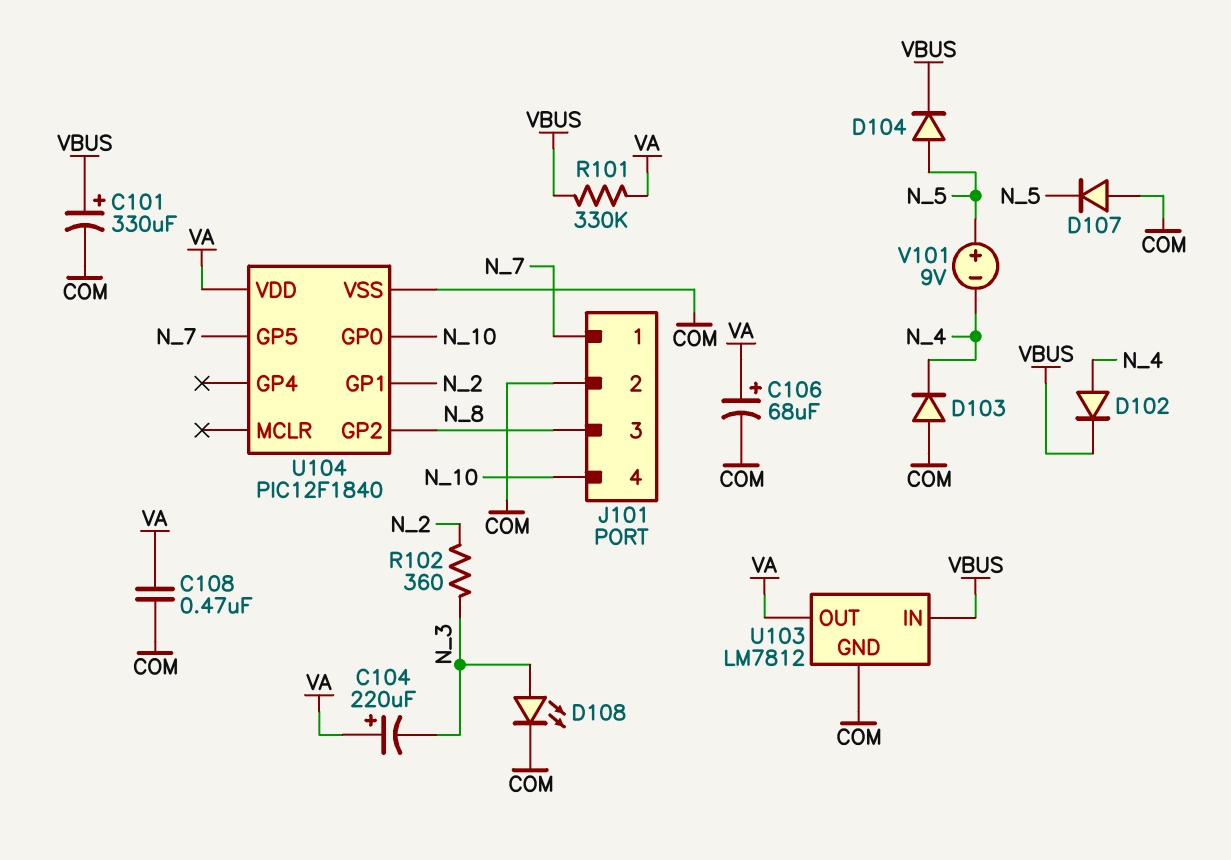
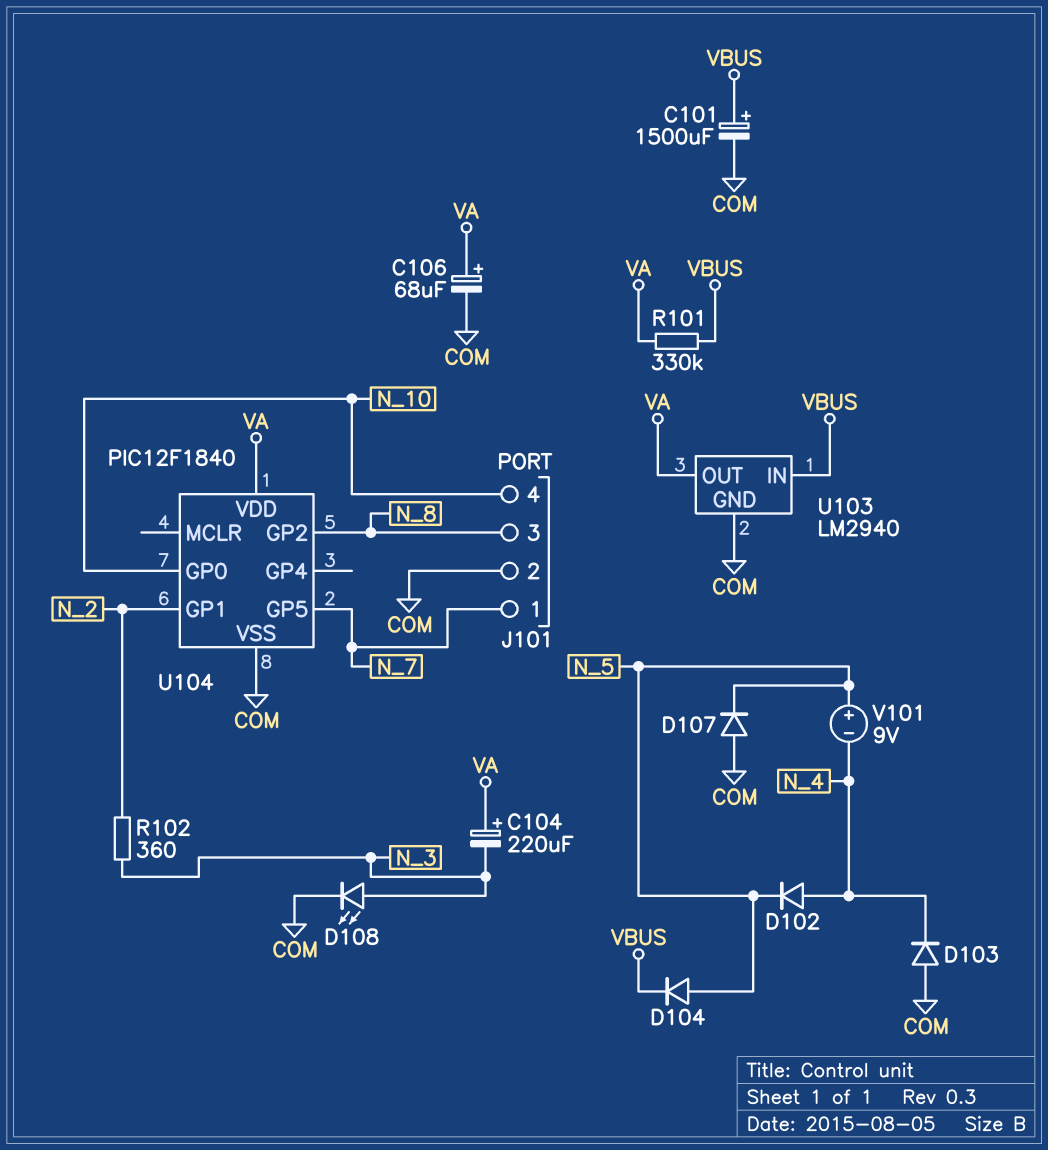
C101: 330uF (plus VBUS, minus COM) -> 1500uF (plus VBUS, minus COM)
C108: 470nF (COM, VA) -> none
D102: diode (A N_4, K VBUS) -> diode (A N_4, K N_5)
U103: LM7812 -> LM2940

